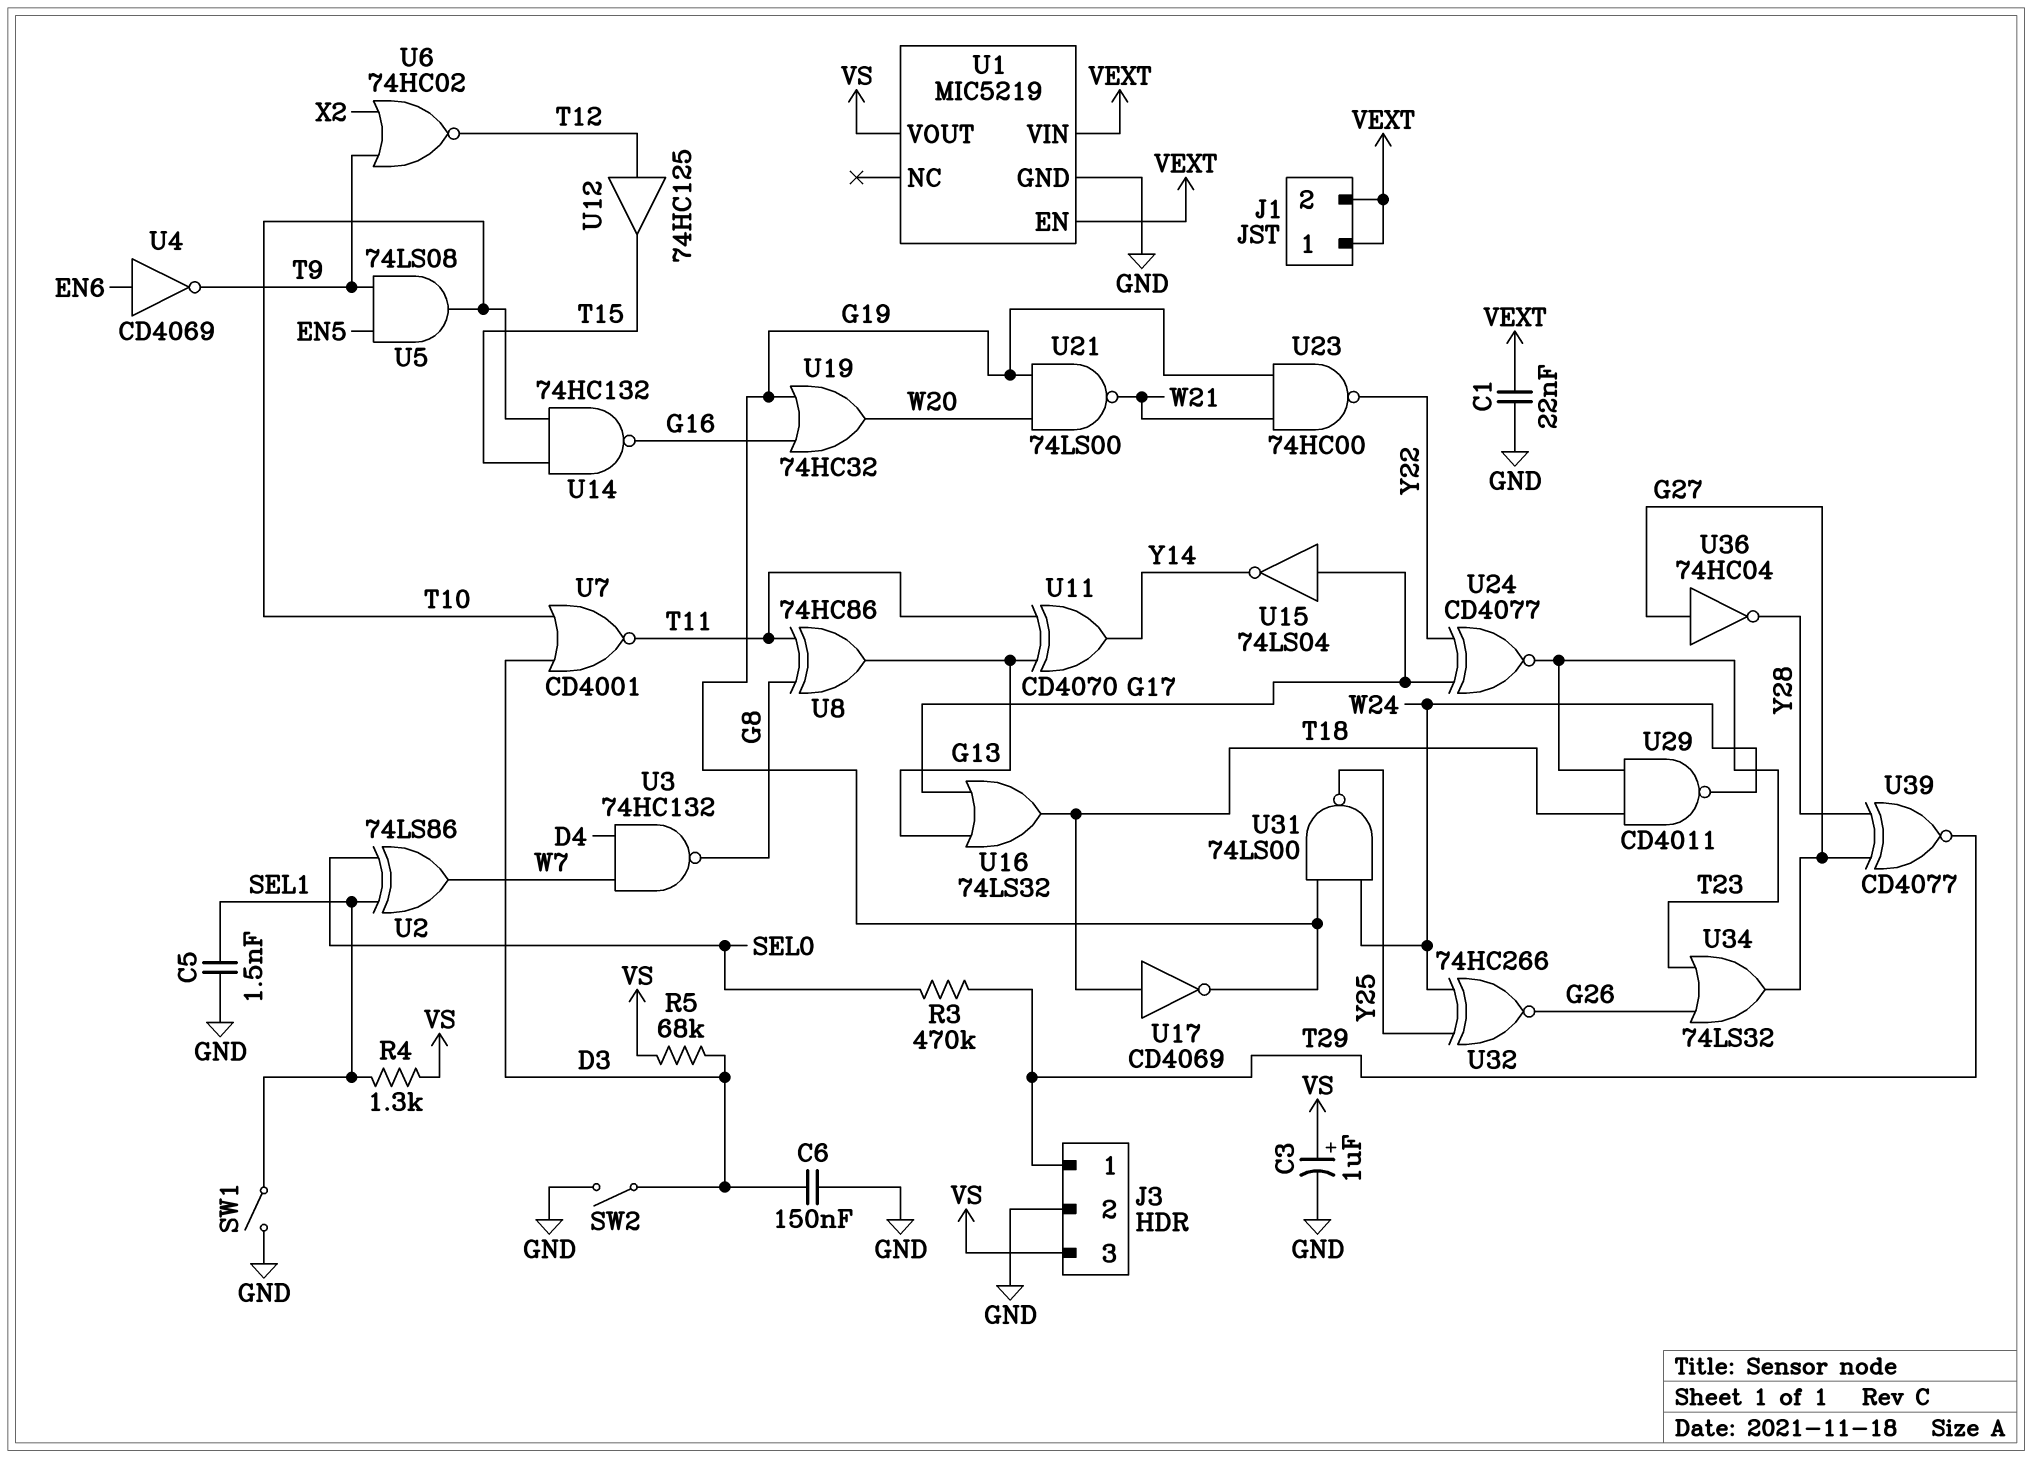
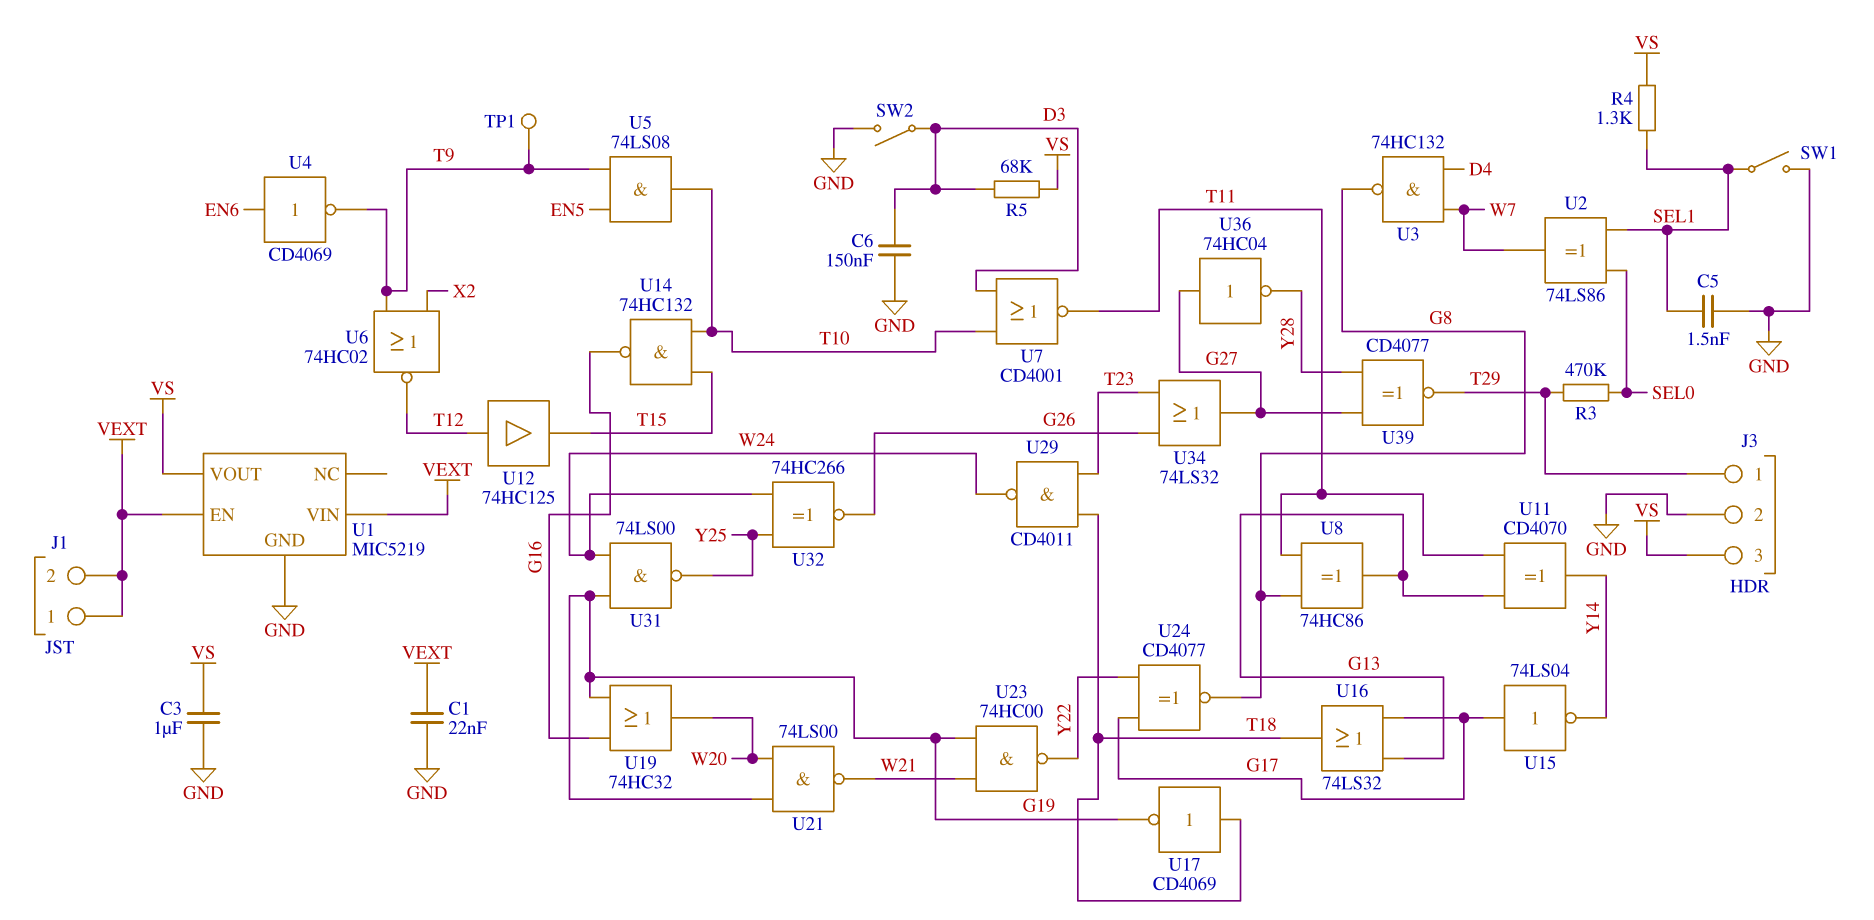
C3: 1uF (plus VS, minus GND) -> 1uF (GND, VS)
TP1: none -> test point (T9)
U24: XNOR CD4077 (in G17, in Y22, out T23) -> XNOR CD4077 (in G17, in Y22, out G8)

